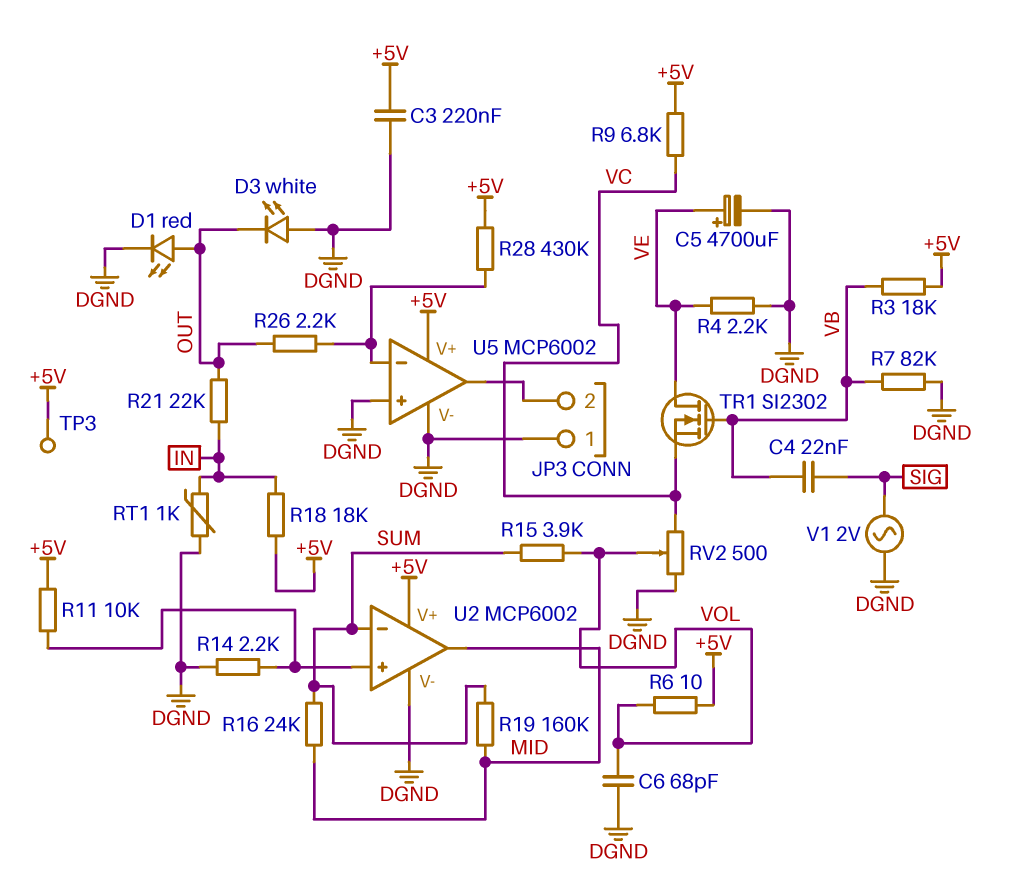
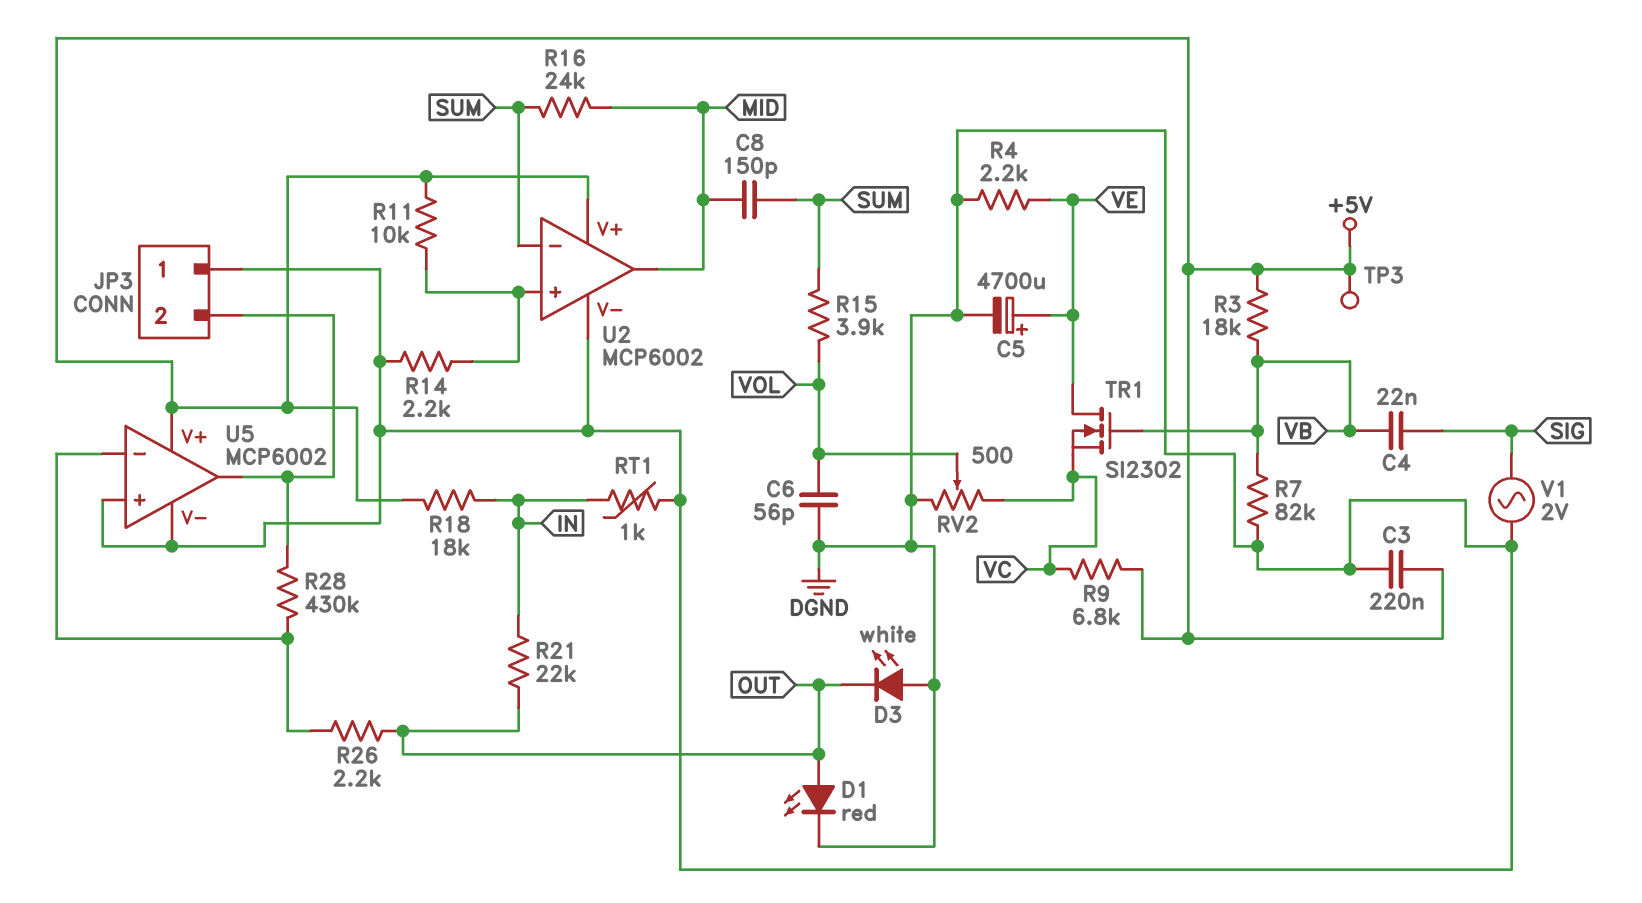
C6: 68pF (DGND, VOL) -> 56pF (DGND, VOL)
C8: none -> 150pF (MID, SUM)
R6: 10 (+5V, VOL) -> none
R19: 160k (MID, SUM) -> none
R28: 430k (+5V, U5/in-) -> 430k (JP3/2, U5/in-)

